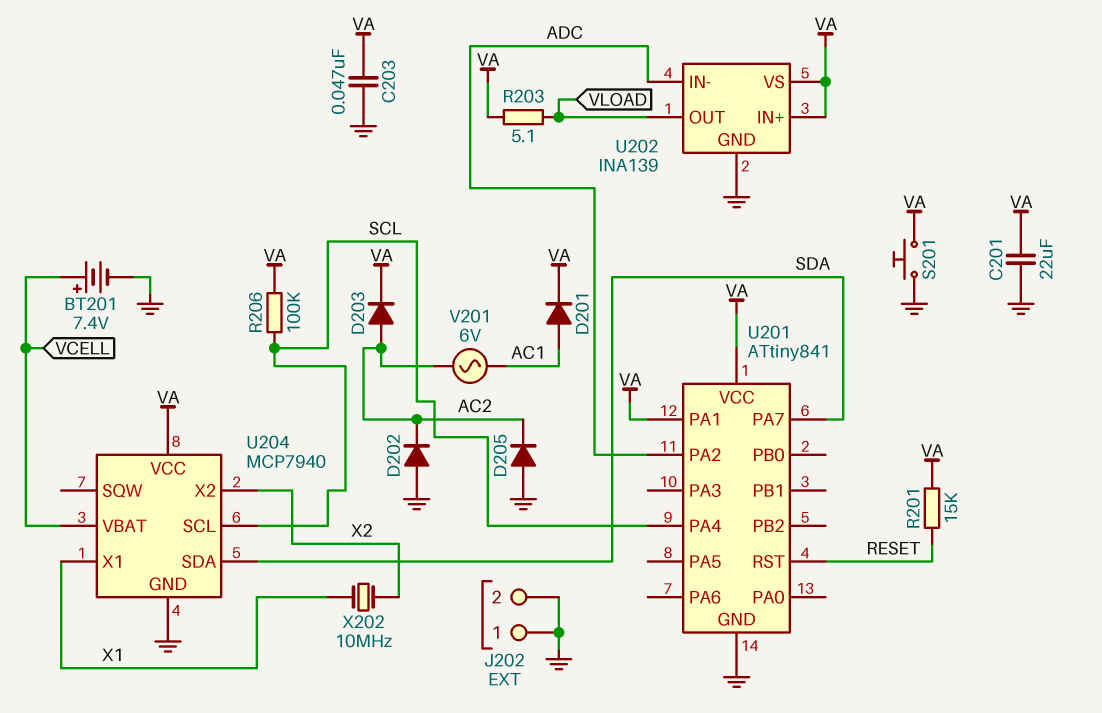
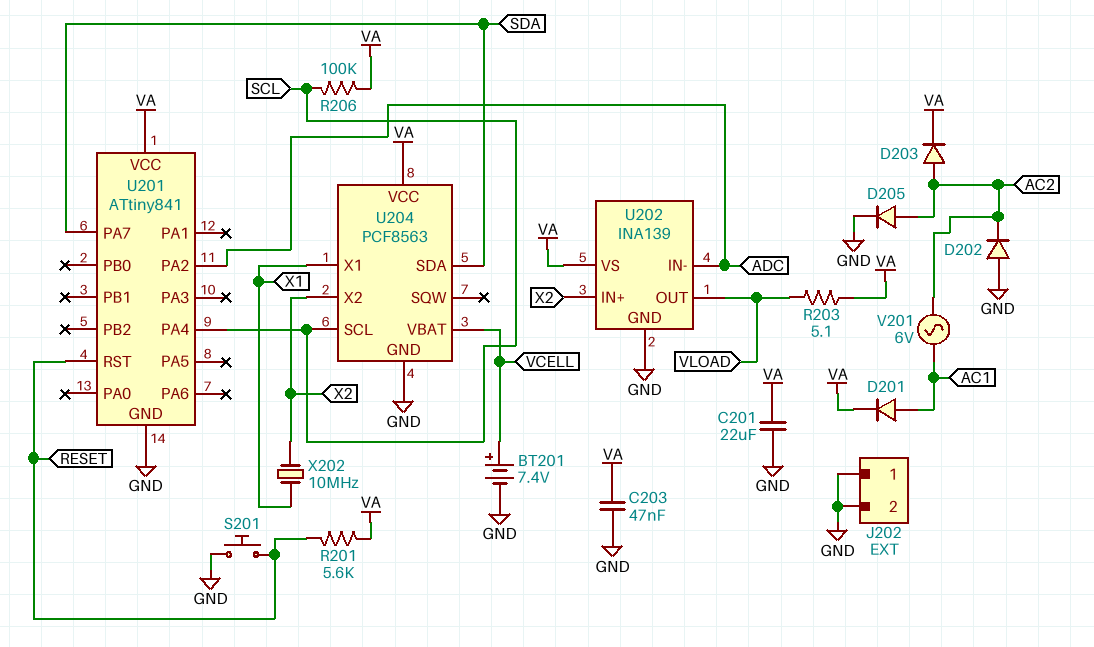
D205: diode (A GND, K AC2) -> diode (A AC2, K GND)
R201: 15k (RESET, VA) -> 5.6k (RESET, VA)
S201: button (GND, VA) -> button (GND, RESET)
U201 pin PA1: VA -> none
U202 pin IN+: VA -> X2
U204: MCP7940 -> PCF8563

